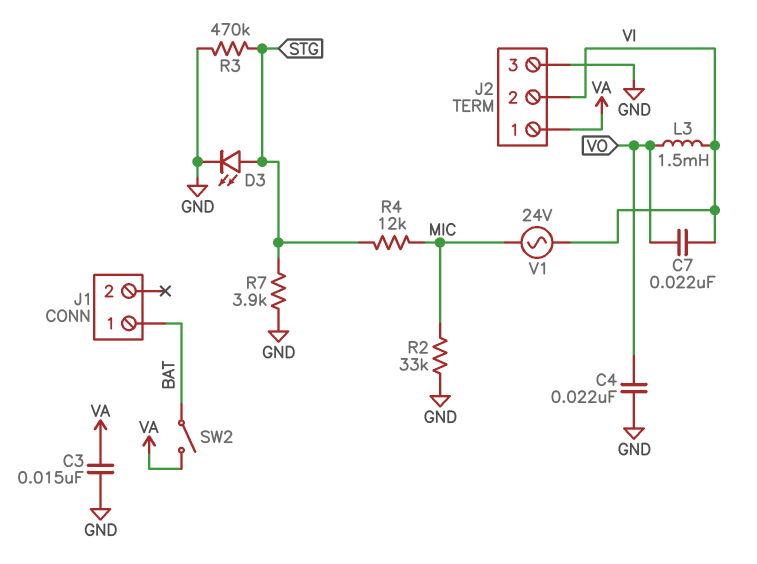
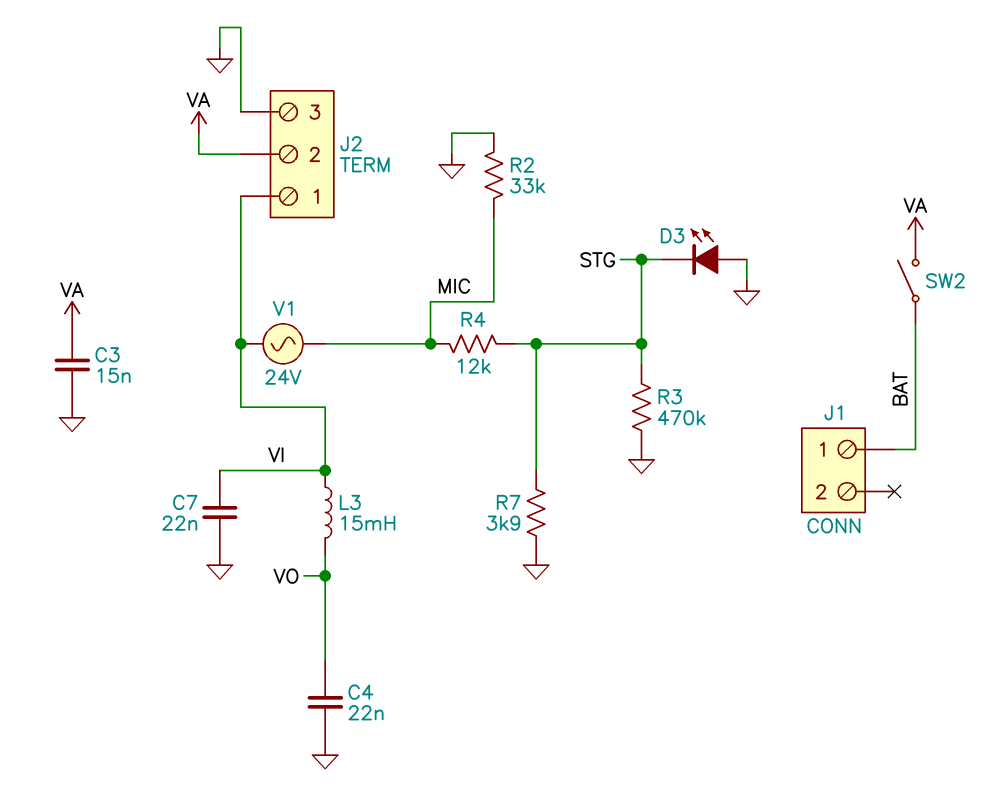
C7: 22nF (VI, VO) -> 22nF (GND, VI)
D3: LED (A STG, K GND) -> LED (A GND, K STG)
J2 pin 1: VA -> VI
J2 pin 2: VI -> VA
L3: 1.5mH (VI, VO) -> 15mH (VI, VO)

